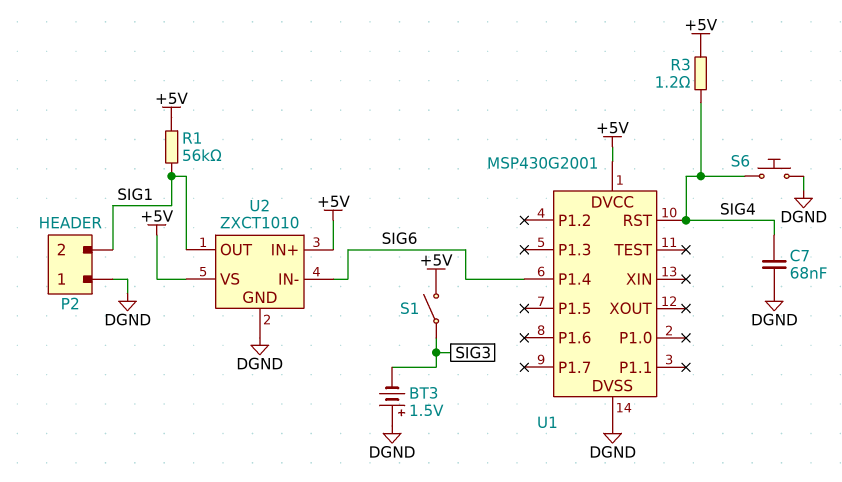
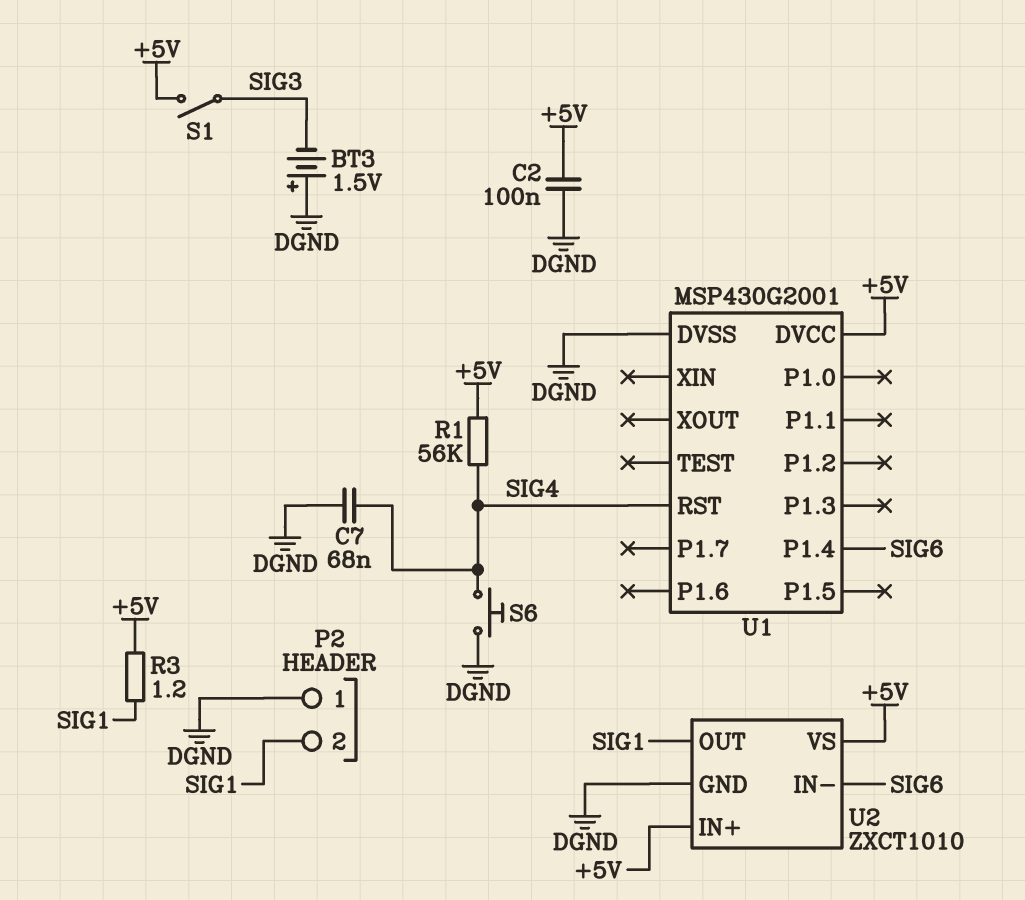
C2: none -> 100nF (+5V, DGND)
R1: 56k (+5V, SIG1) -> 56k (+5V, SIG4)
R3: 1.2 (+5V, SIG4) -> 1.2 (+5V, SIG1)

